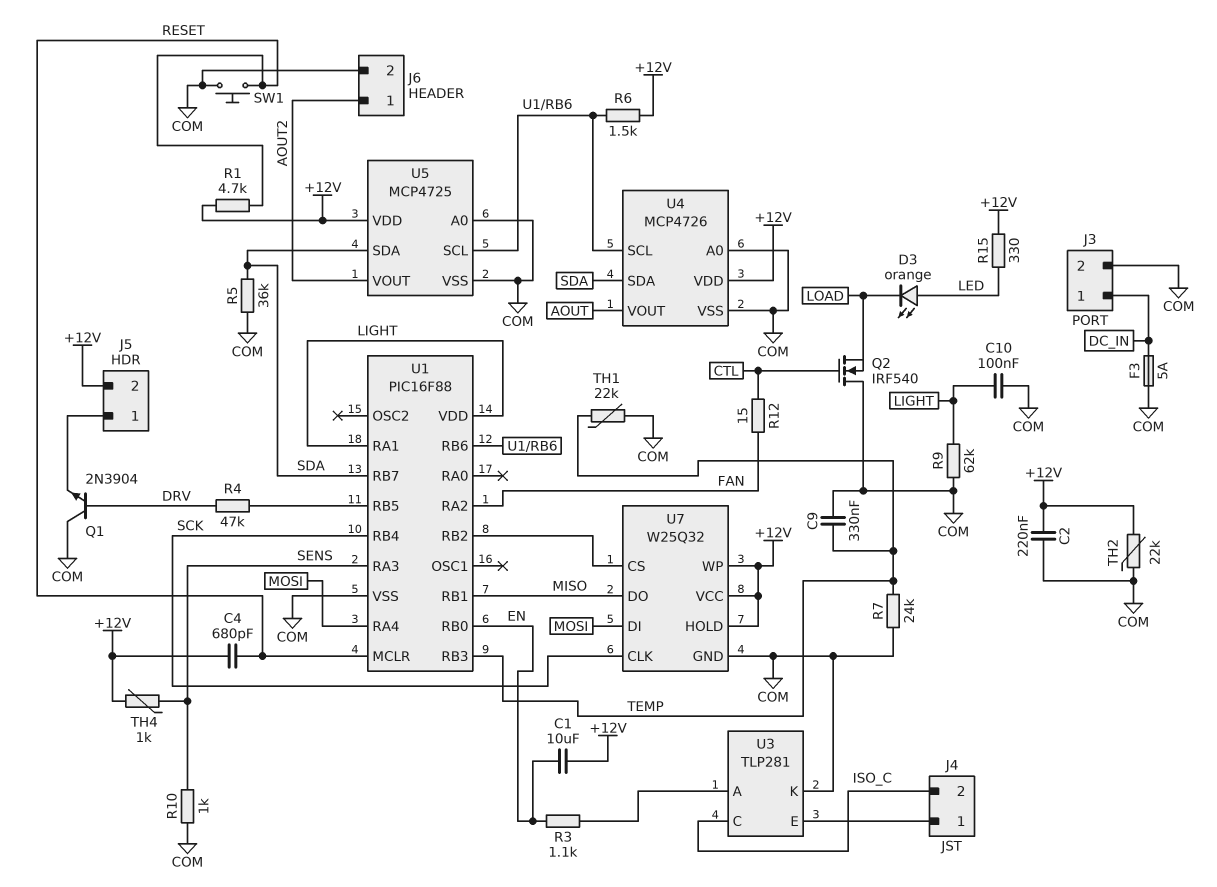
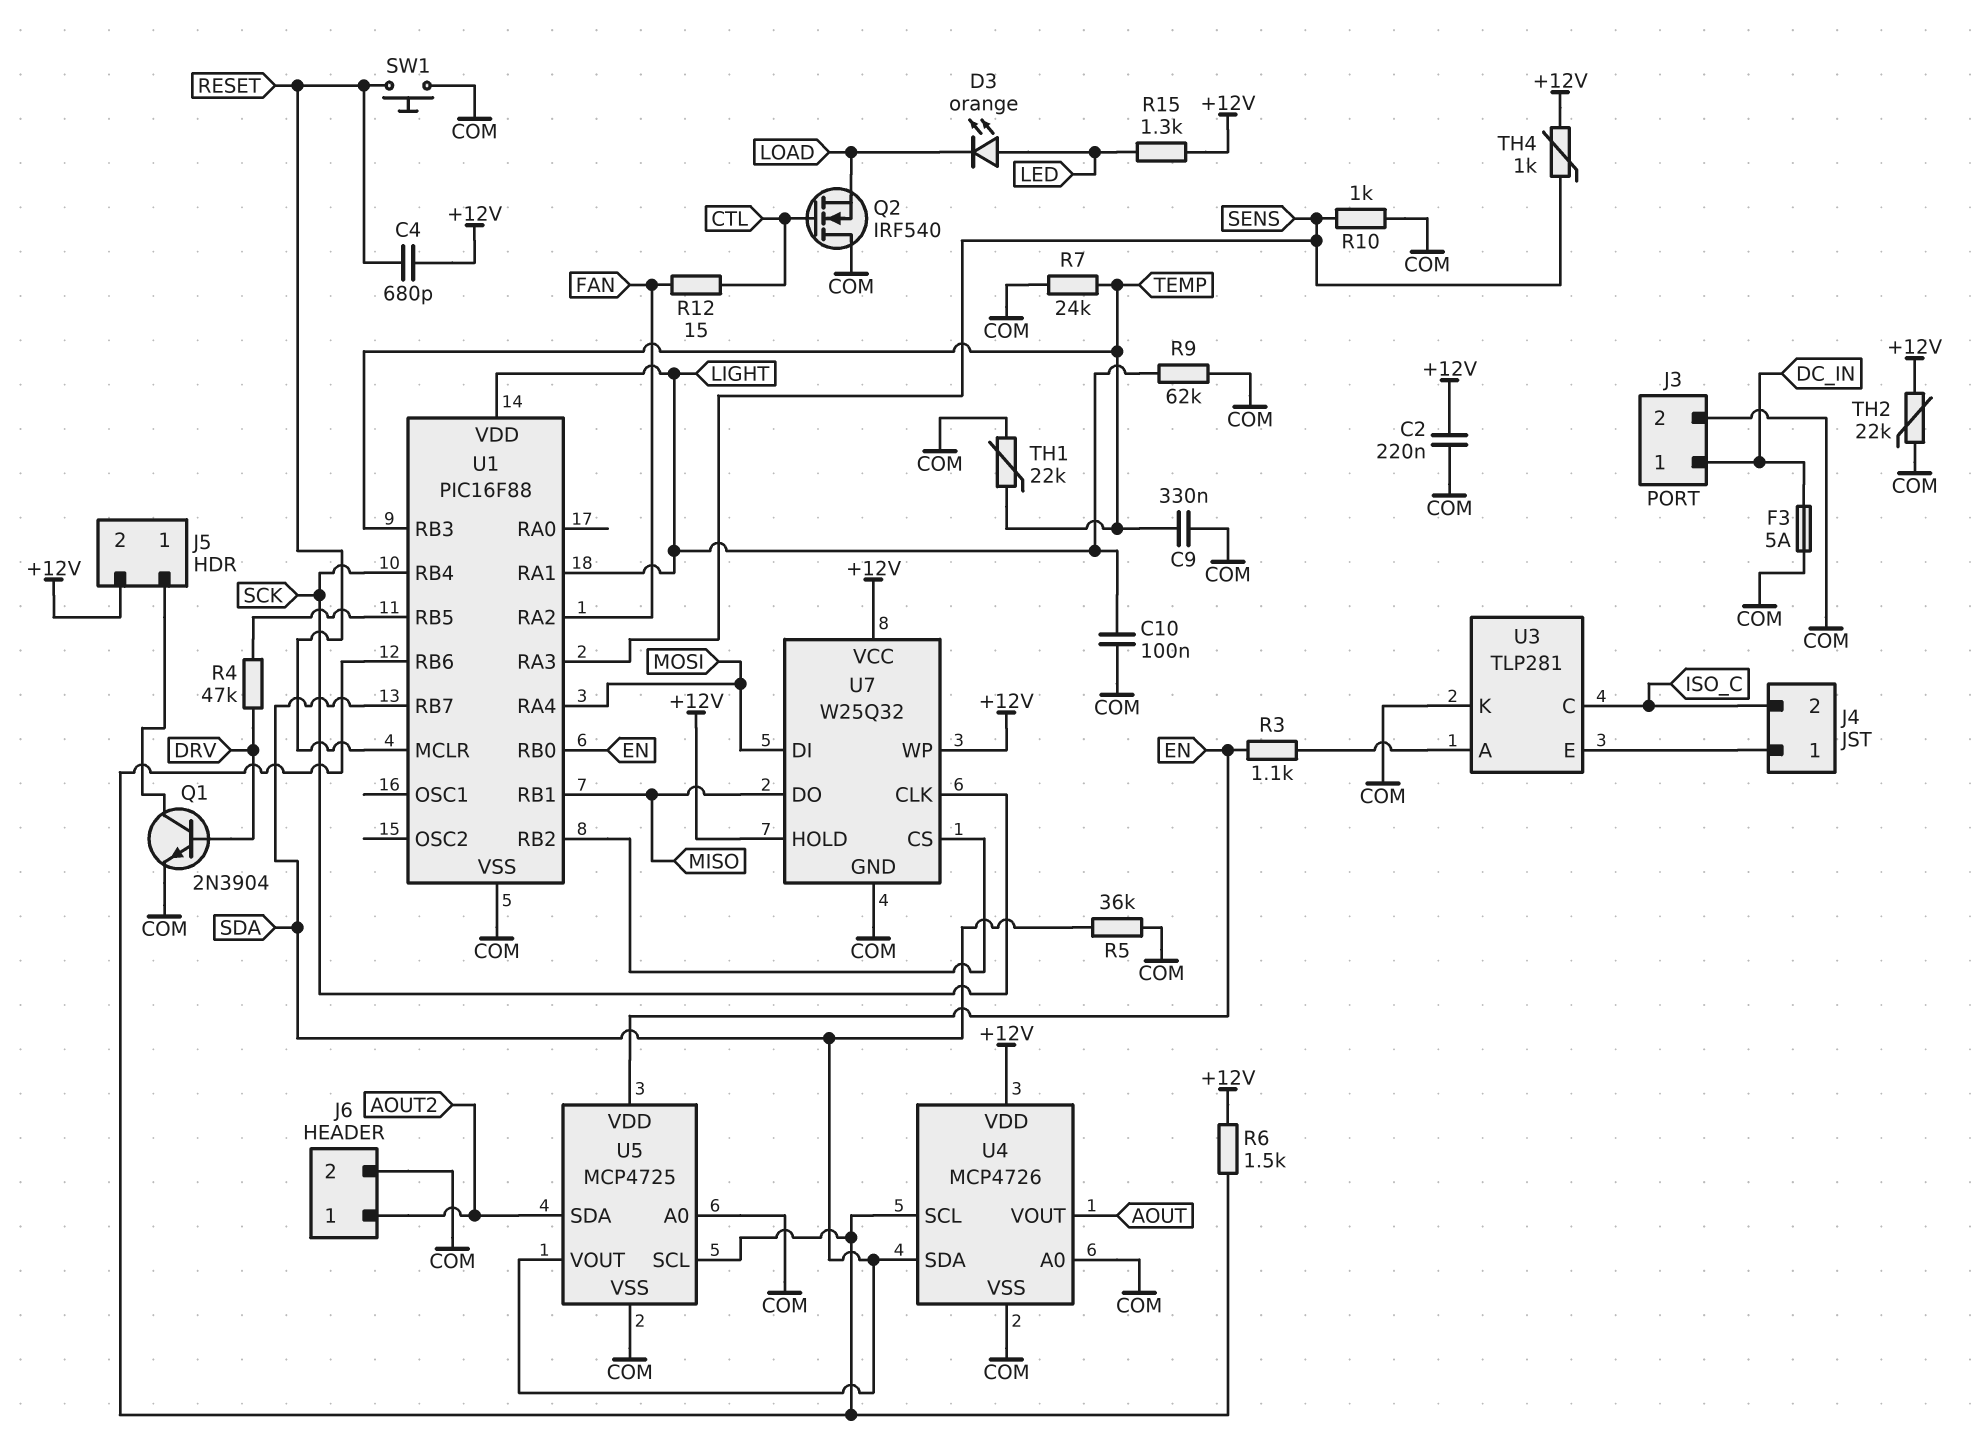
C1: 10uF (+12V, EN) -> none
Q1: NPN 2N3904 (B DRV, C COM, E J5/1) -> NPN 2N3904 (B DRV, C J5/1, E COM)
R1: 4.7k (+12V, RESET) -> none
R15: 330 (+12V, LED) -> 1.3k (+12V, LED)
U5 pin SDA: SDA -> AOUT2
U5 pin VDD: +12V -> EN
U5 pin VOUT: AOUT2 -> SDA

